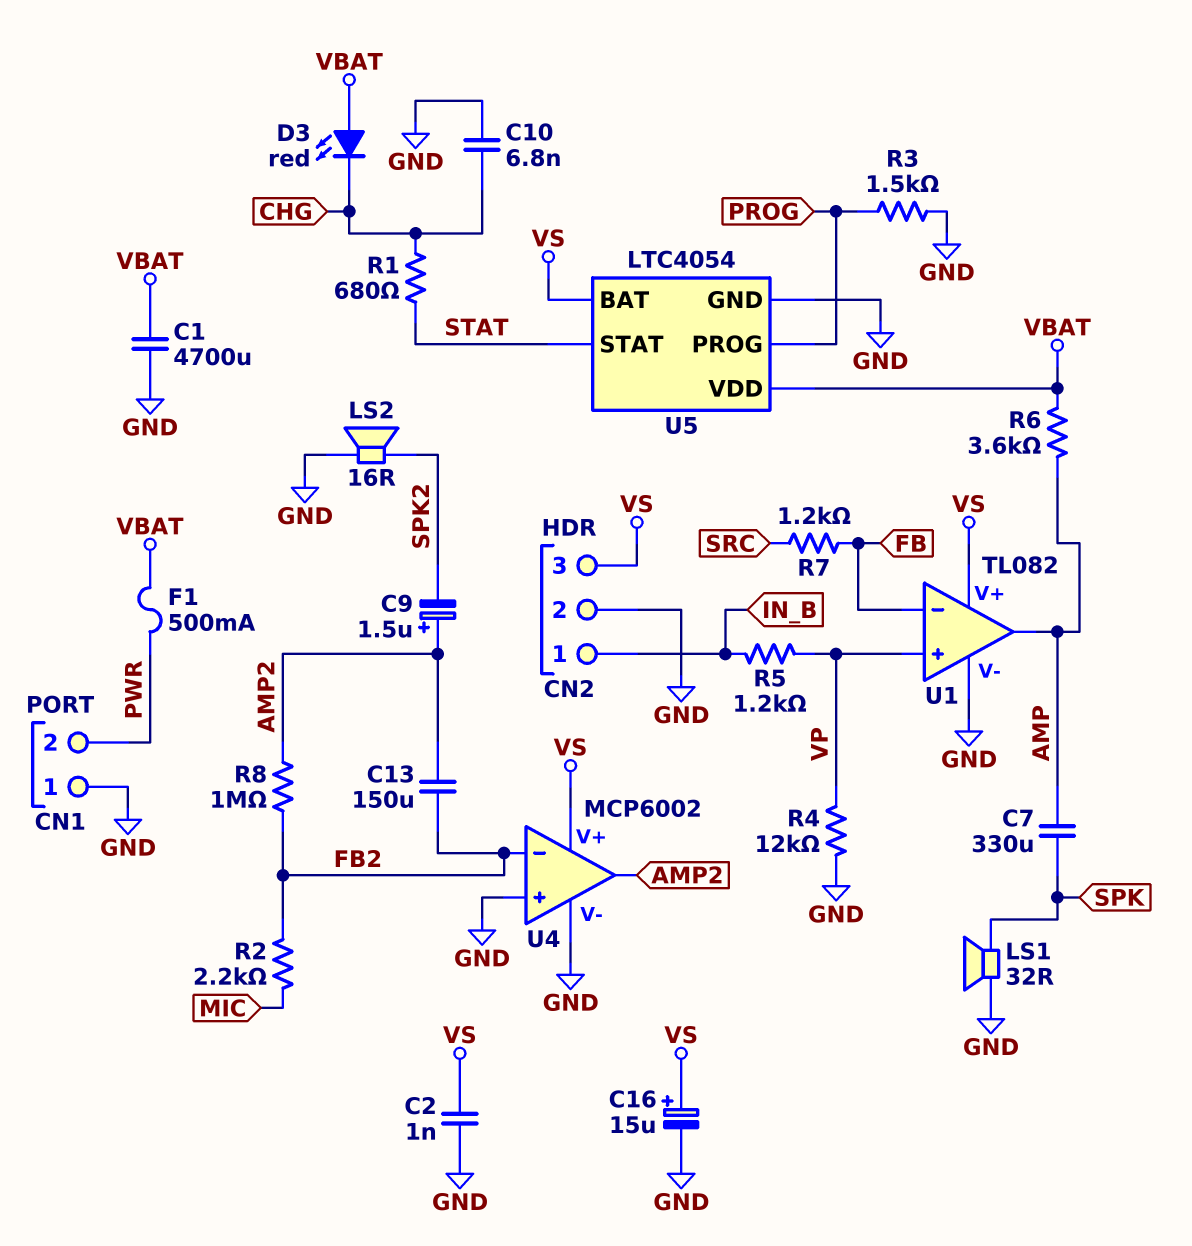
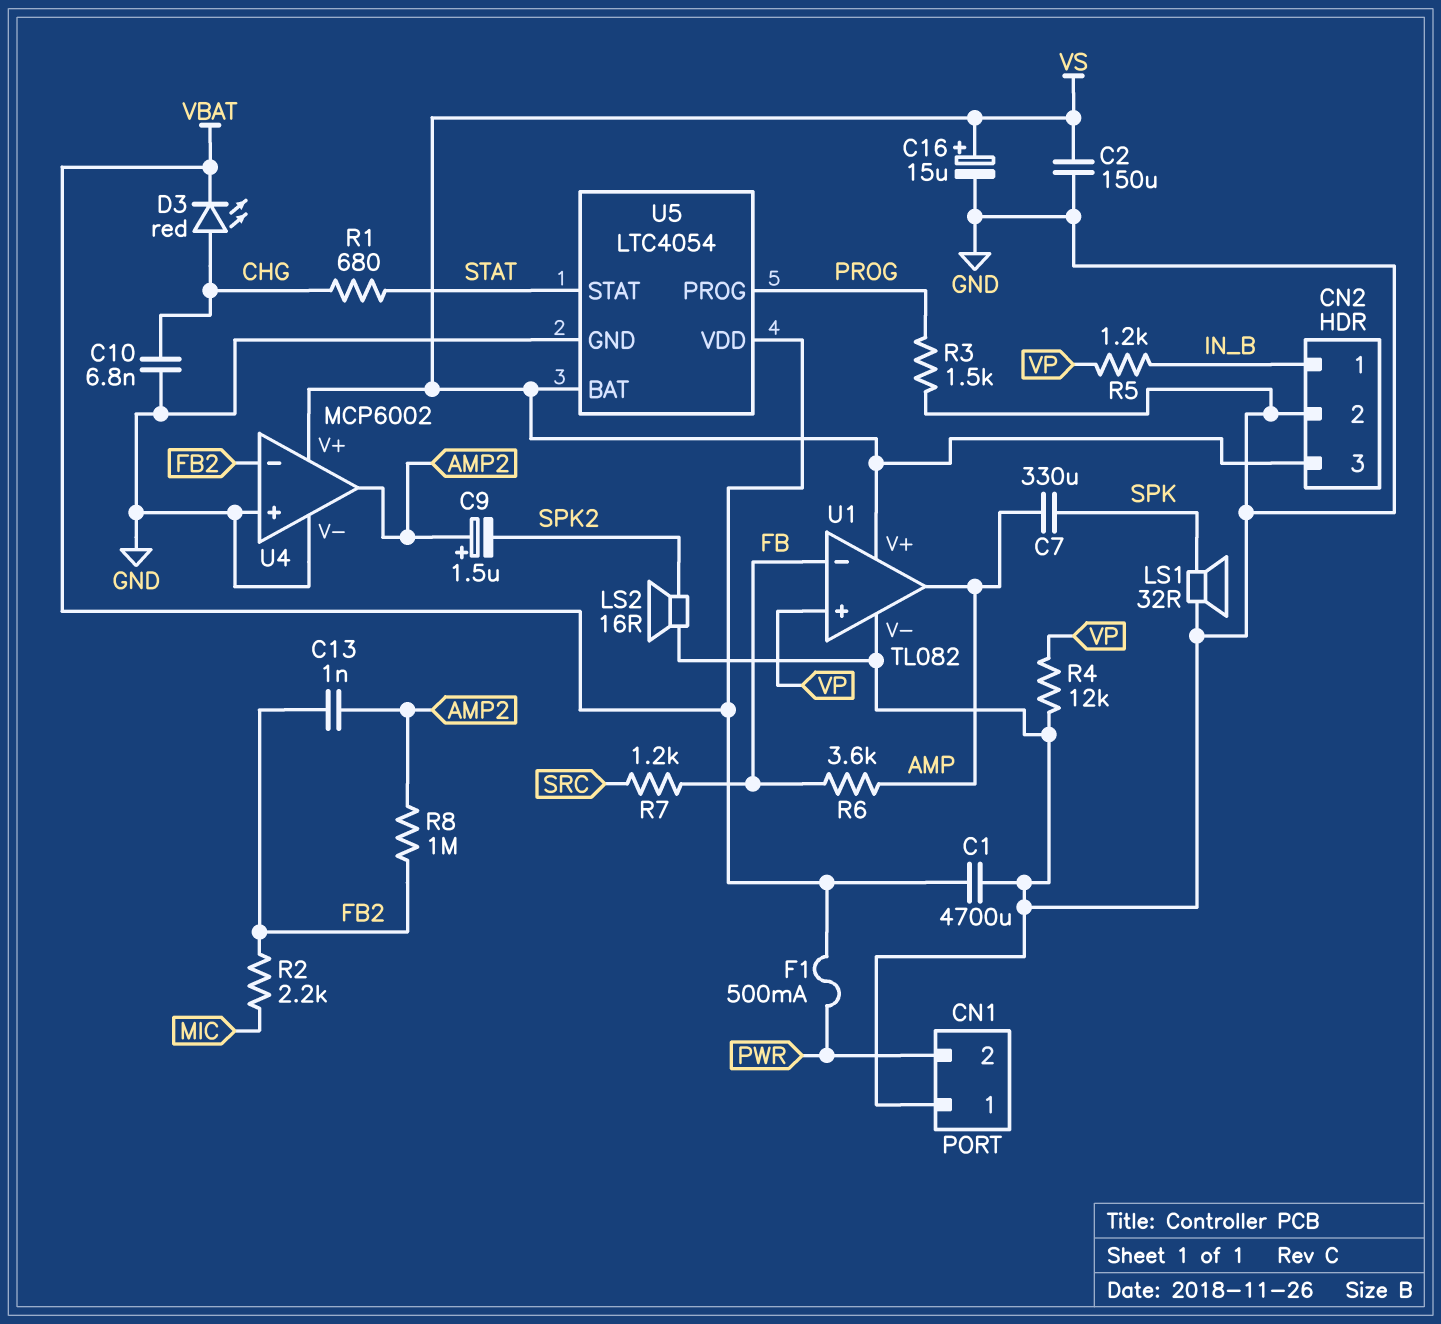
C2: 1nF (GND, VS) -> 150uF (GND, VS)
C13: 150uF (AMP2, FB2) -> 1nF (AMP2, FB2)
D3: LED red (A VBAT, K CHG) -> LED red (A CHG, K VBAT)
R6: 3.6k (AMP, VBAT) -> 3.6k (AMP, FB)

